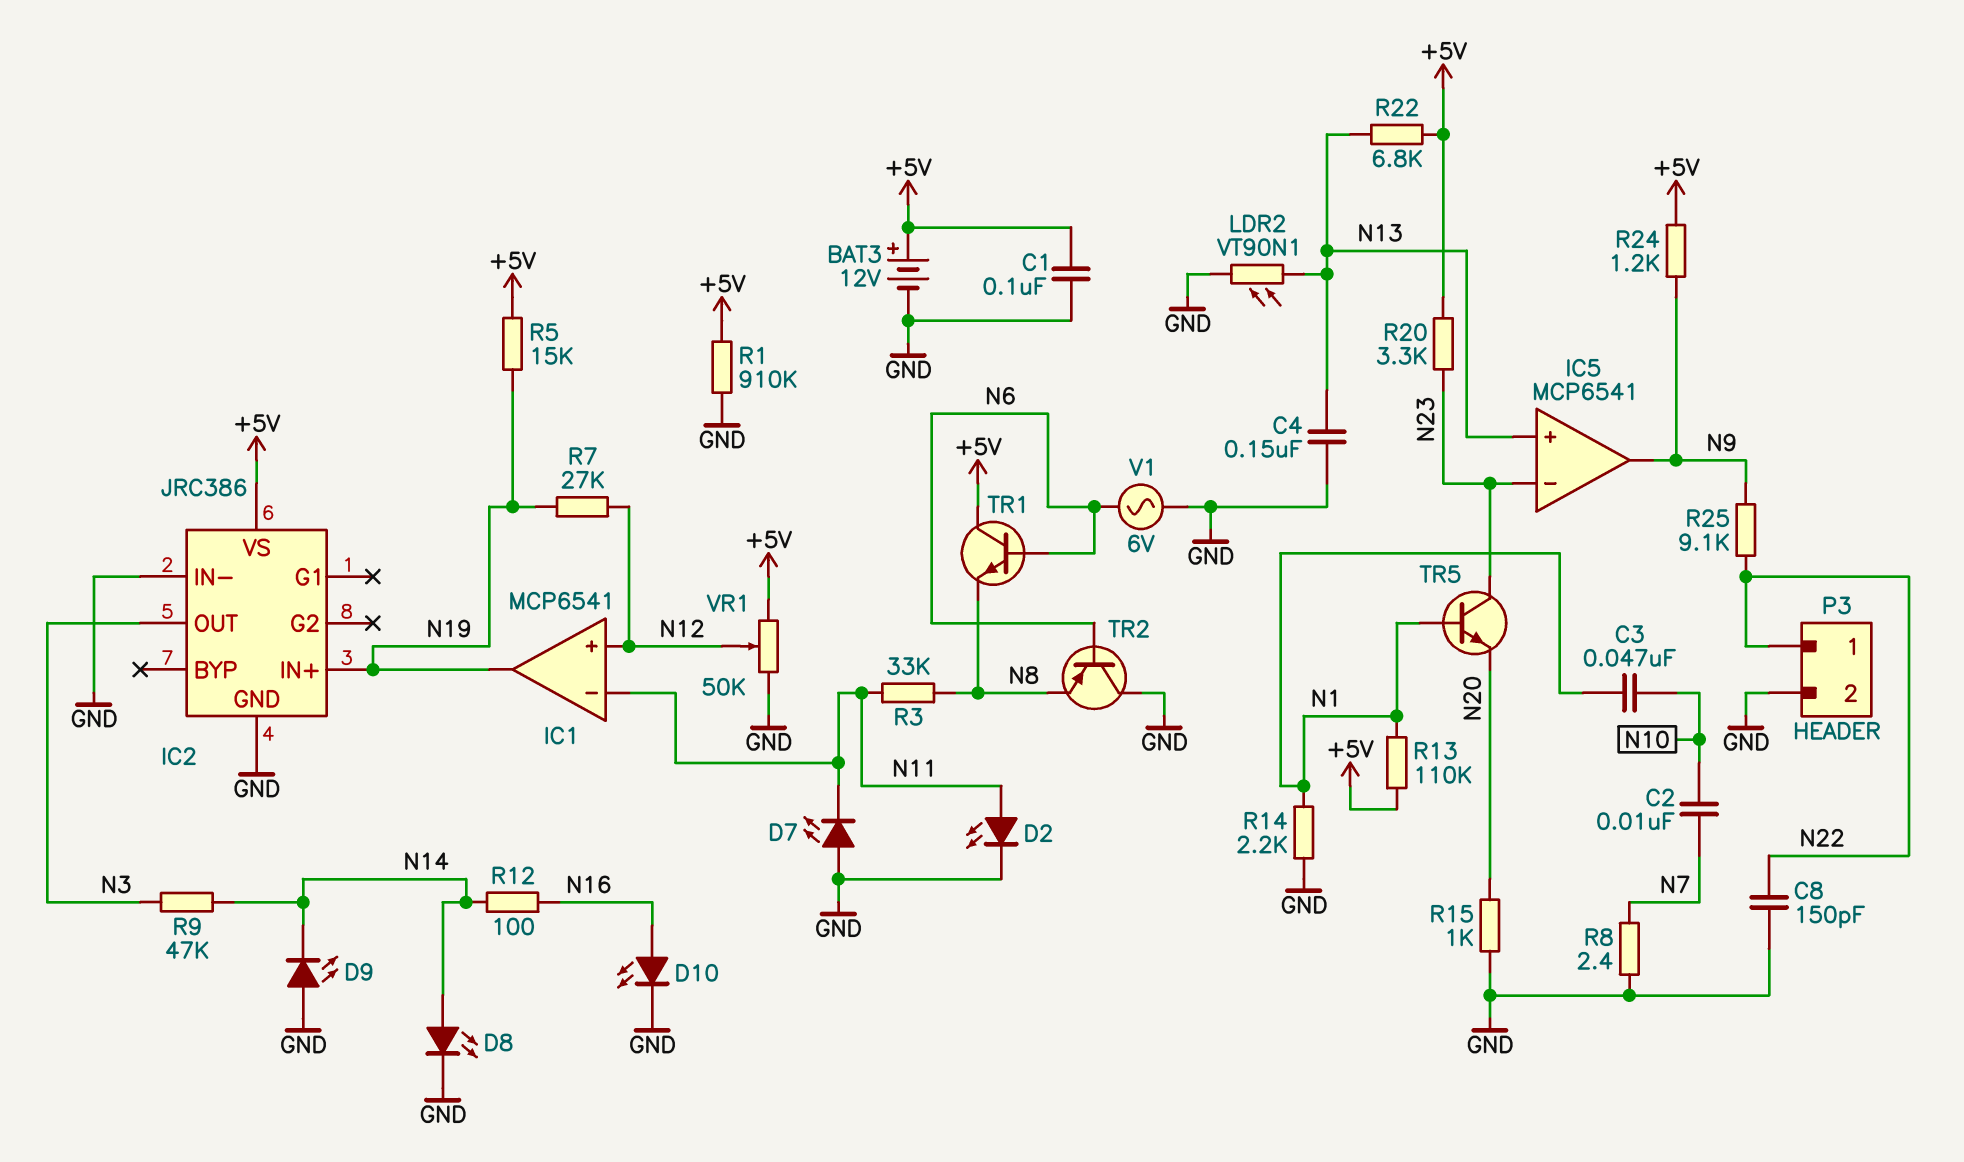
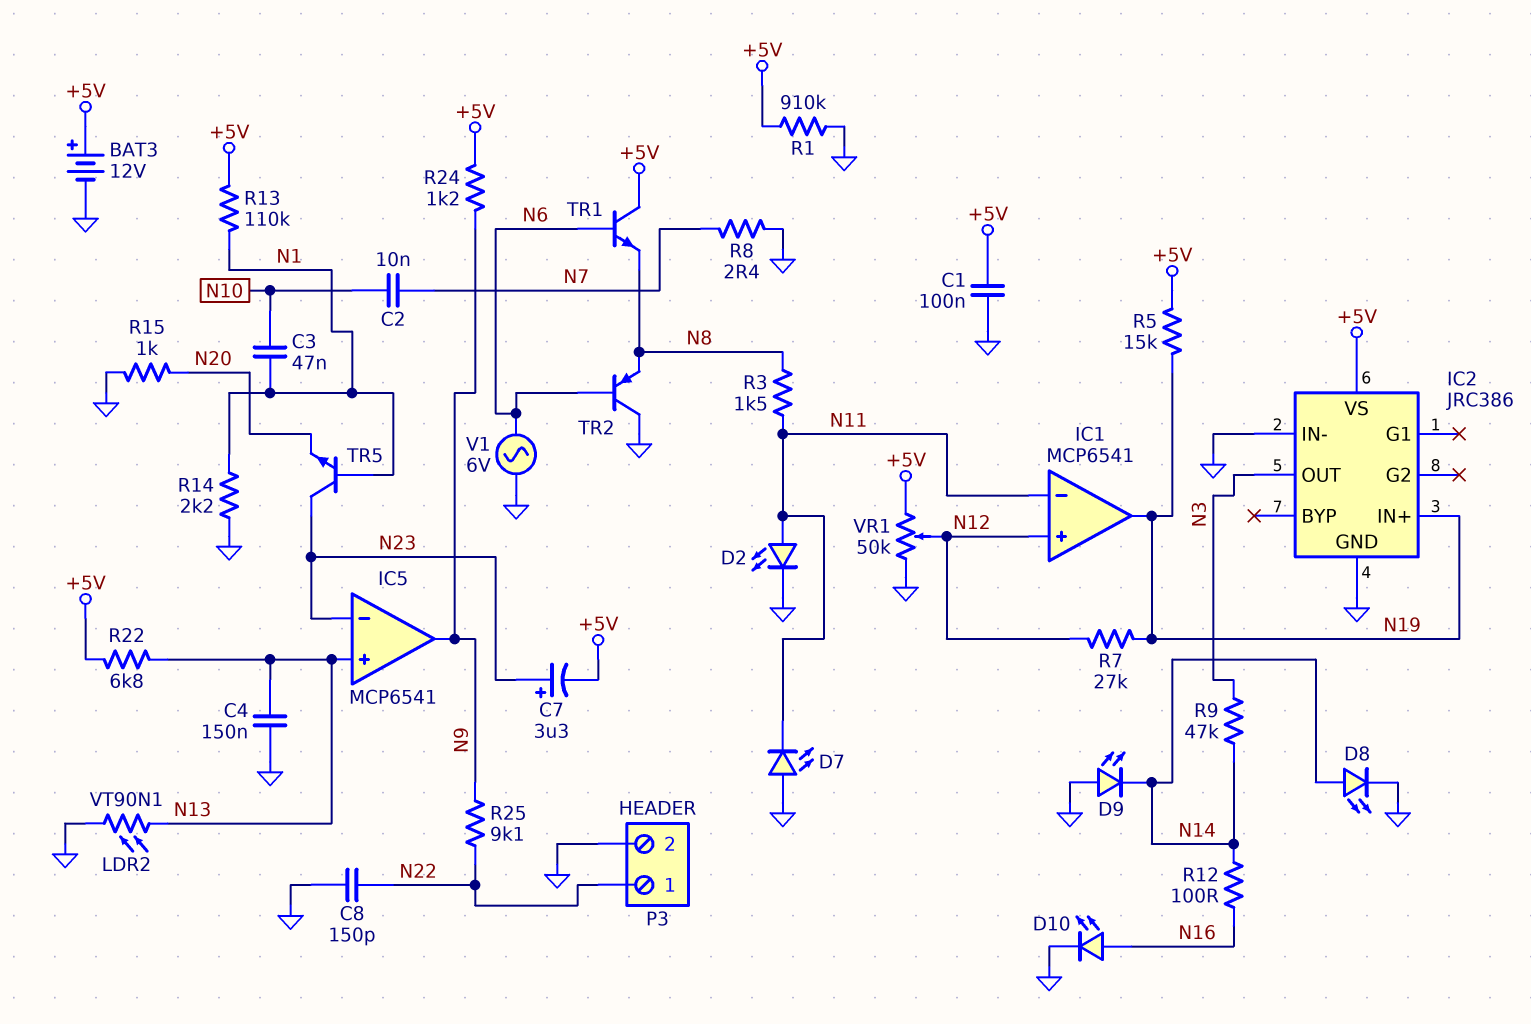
C7: none -> 3.3uF (plus N23, minus +5V)
R3: 33k (N8, N11) -> 1.5k (N8, N11)
R20: 3.3k (+5V, N23) -> none

